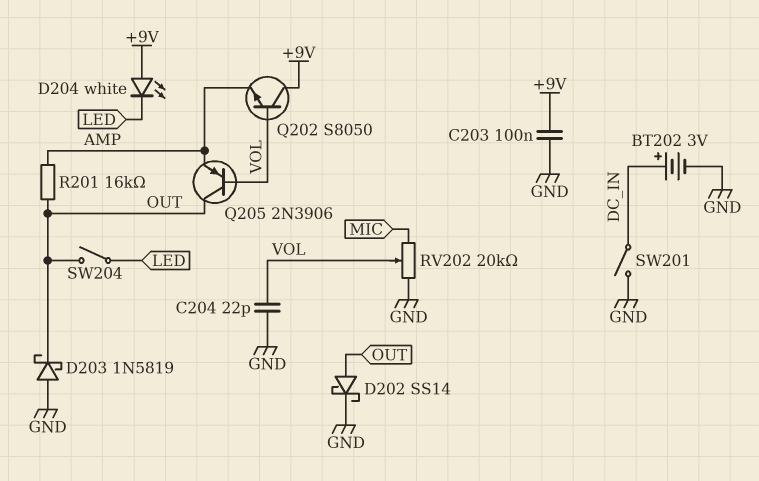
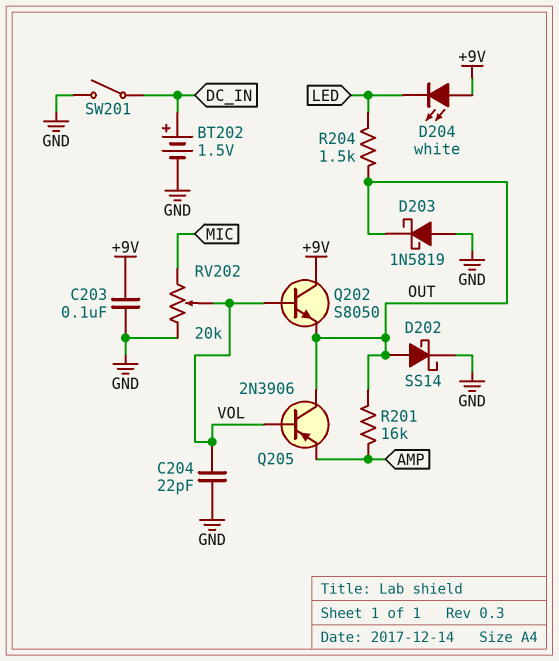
BT202: 3V (plus DC_IN, minus GND) -> 1.5V (plus DC_IN, minus GND)
Q202: NPN S8050 (B VOL, C +9V, E AMP) -> NPN S8050 (B VOL, C +9V, E OUT)
R204: none -> 1.5k (LED, OUT)
SW204: switch (LED, OUT) -> none

